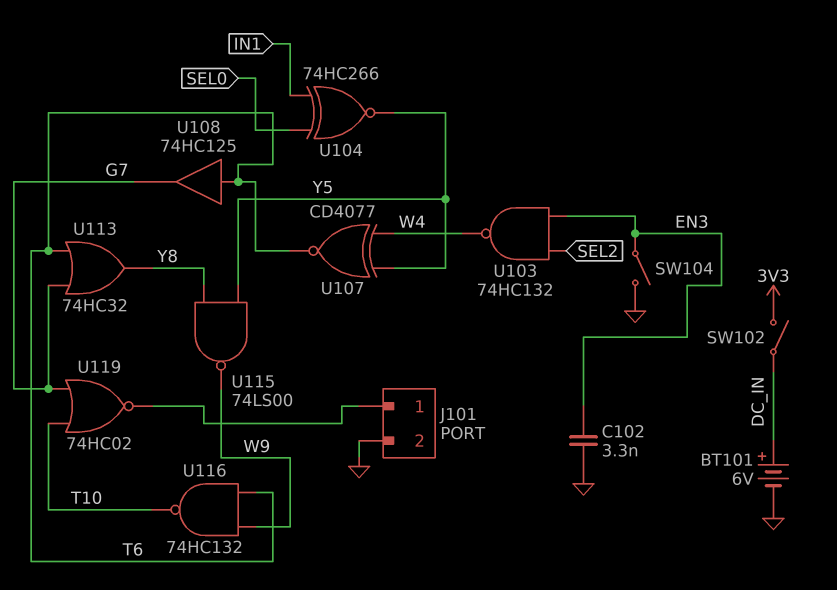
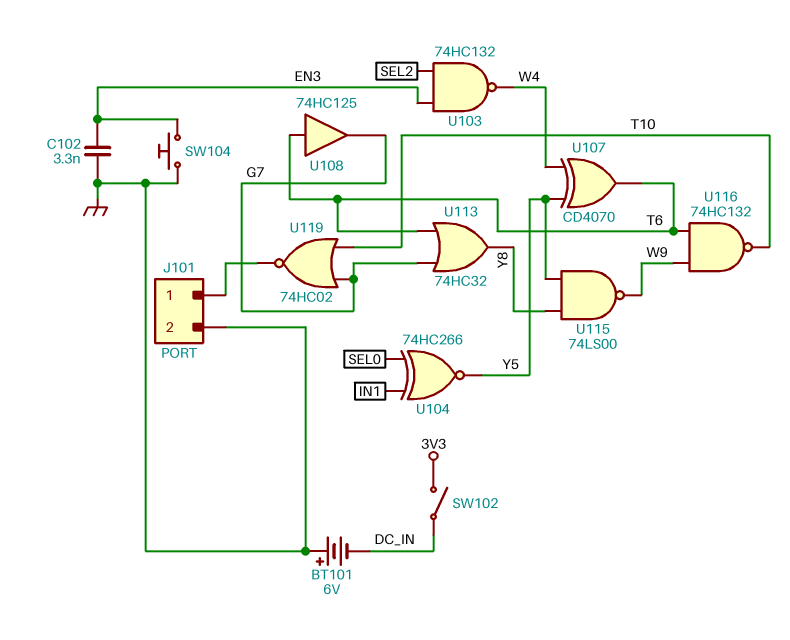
BT101: 6V (plus DC_IN, minus GND) -> 6V (plus GND, minus DC_IN)
SW104: switch (EN3, GND) -> button (EN3, GND)
U107: XNOR CD4077 (in W4, in Y5, out T6) -> XOR CD4070 (in W4, in Y5, out T6)

